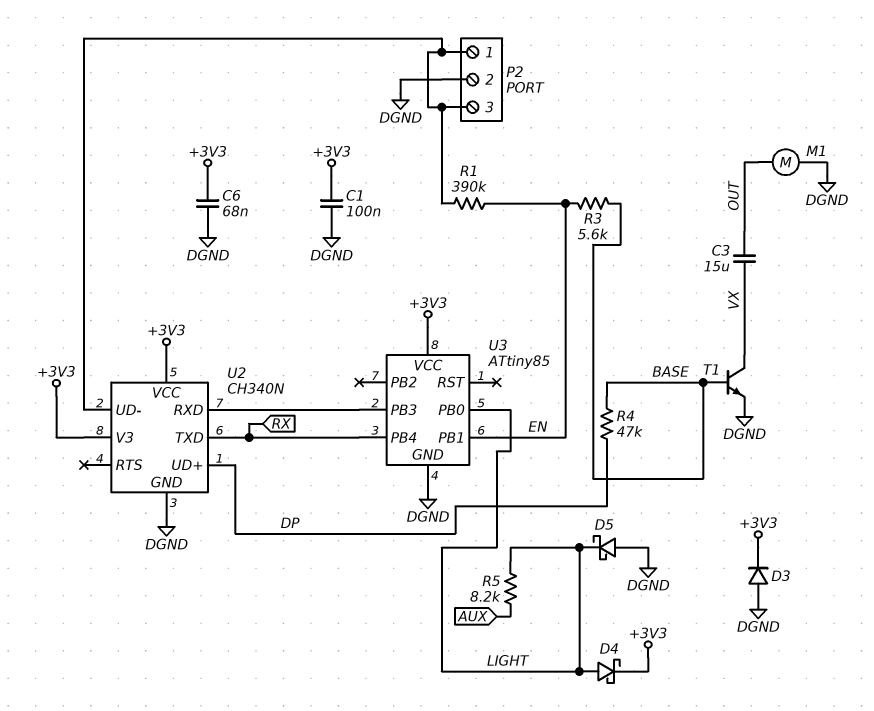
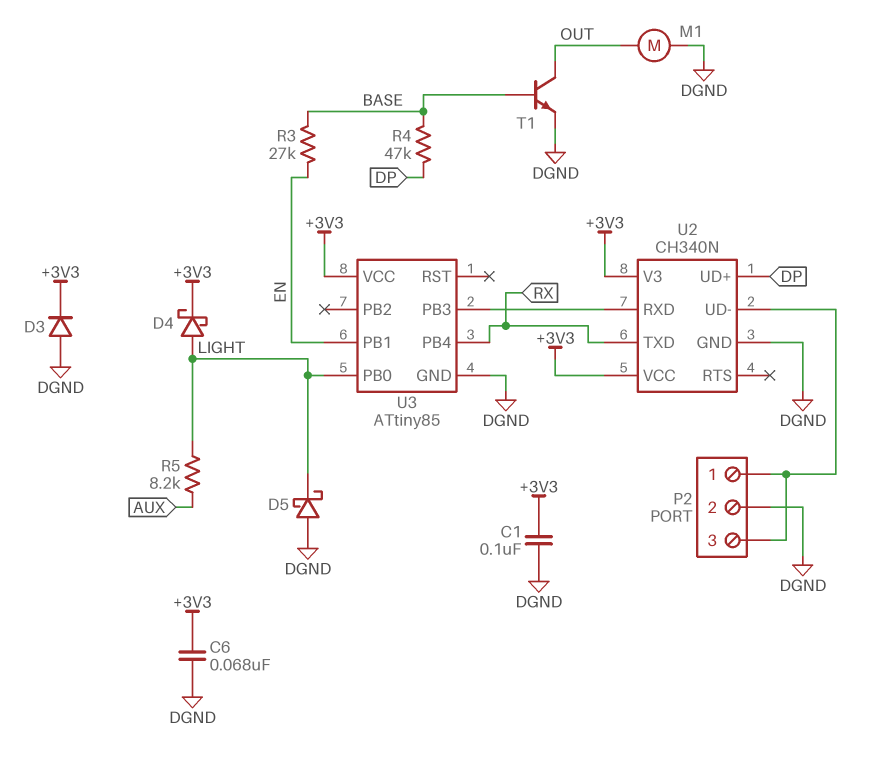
C3: 15uF (OUT, VX) -> none
R1: 390k (EN, P2/1) -> none
R3: 5.6k (BASE, EN) -> 27k (BASE, EN)
T1: NPN (B BASE, C VX, E DGND) -> NPN (B BASE, C OUT, E DGND)

